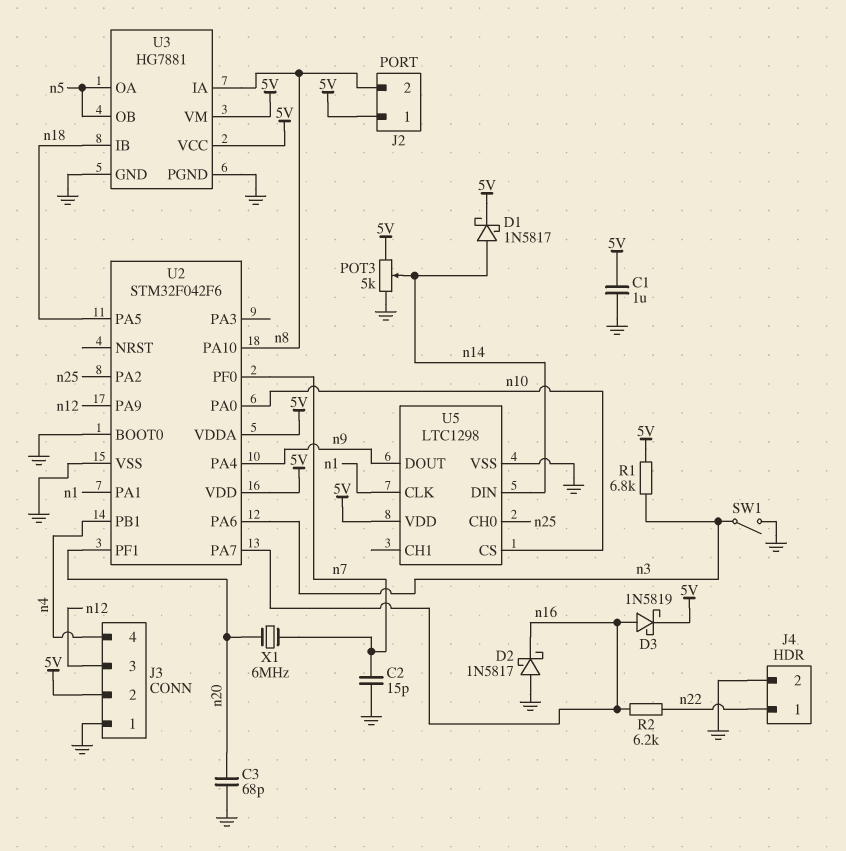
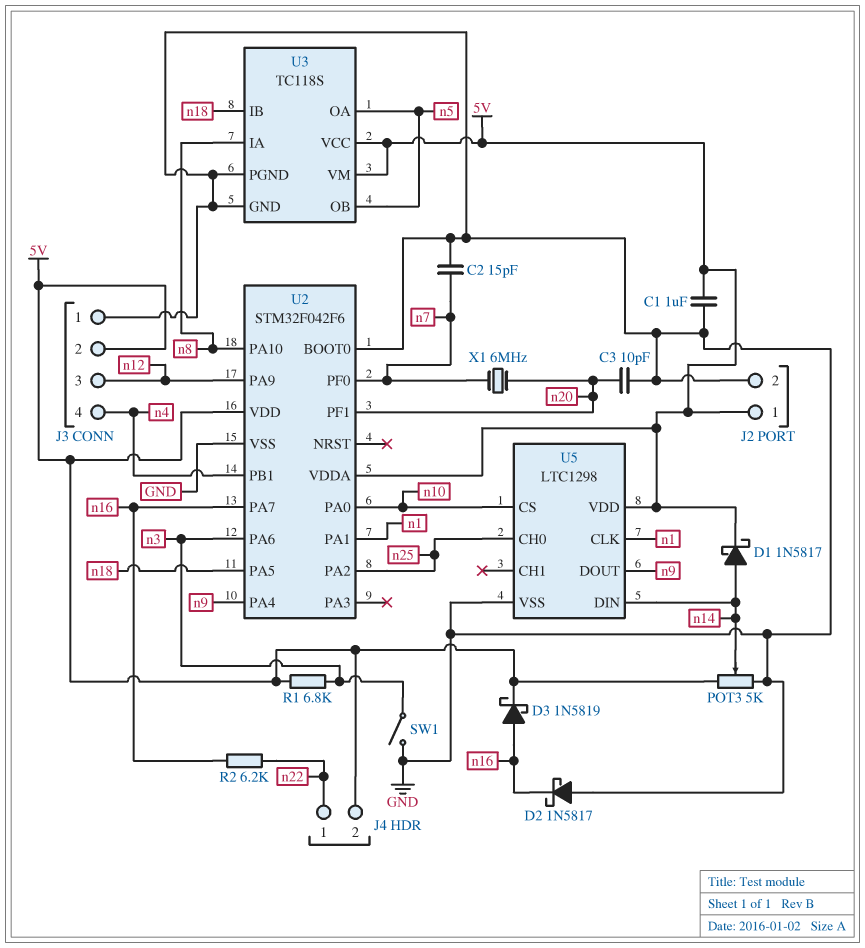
C3: 68pF (GND, n20) -> 10pF (GND, n20)
J2 pin 2: n8 -> GND
J4 pin 2: GND -> 5V
U3: HG7881 -> TC118S

